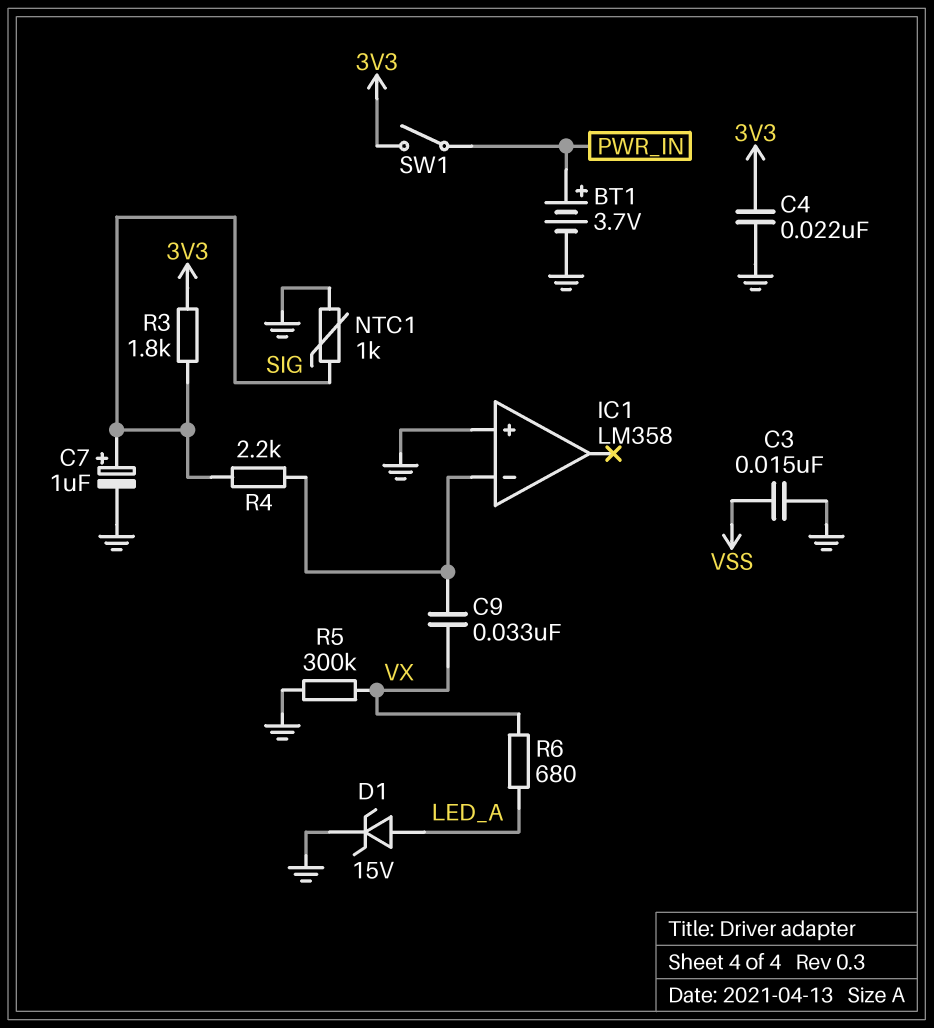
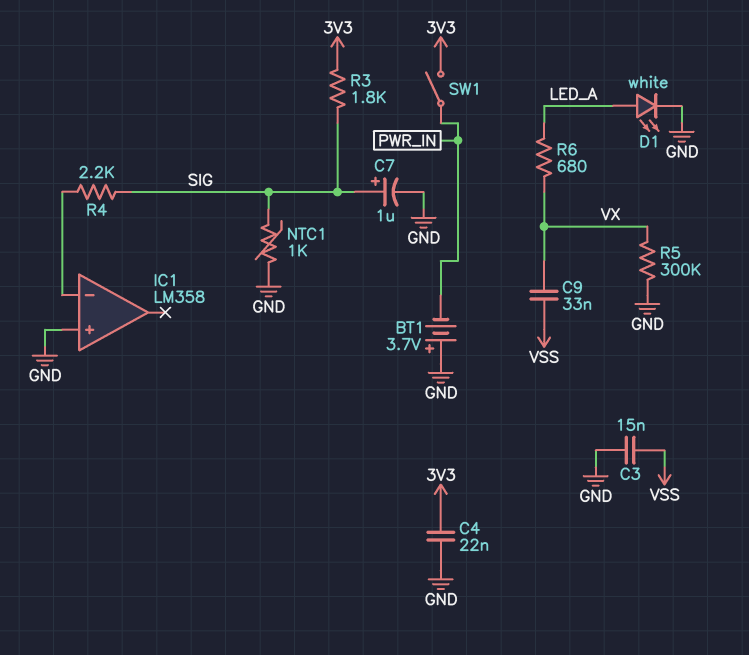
BT1: 3.7V (plus PWR_IN, minus GND) -> 3.7V (plus GND, minus PWR_IN)
C9: 33nF (IC1/in-, VX) -> 33nF (VSS, VX)
D1: zener 15V (A LED_A, K GND) -> LED white (A LED_A, K GND)

